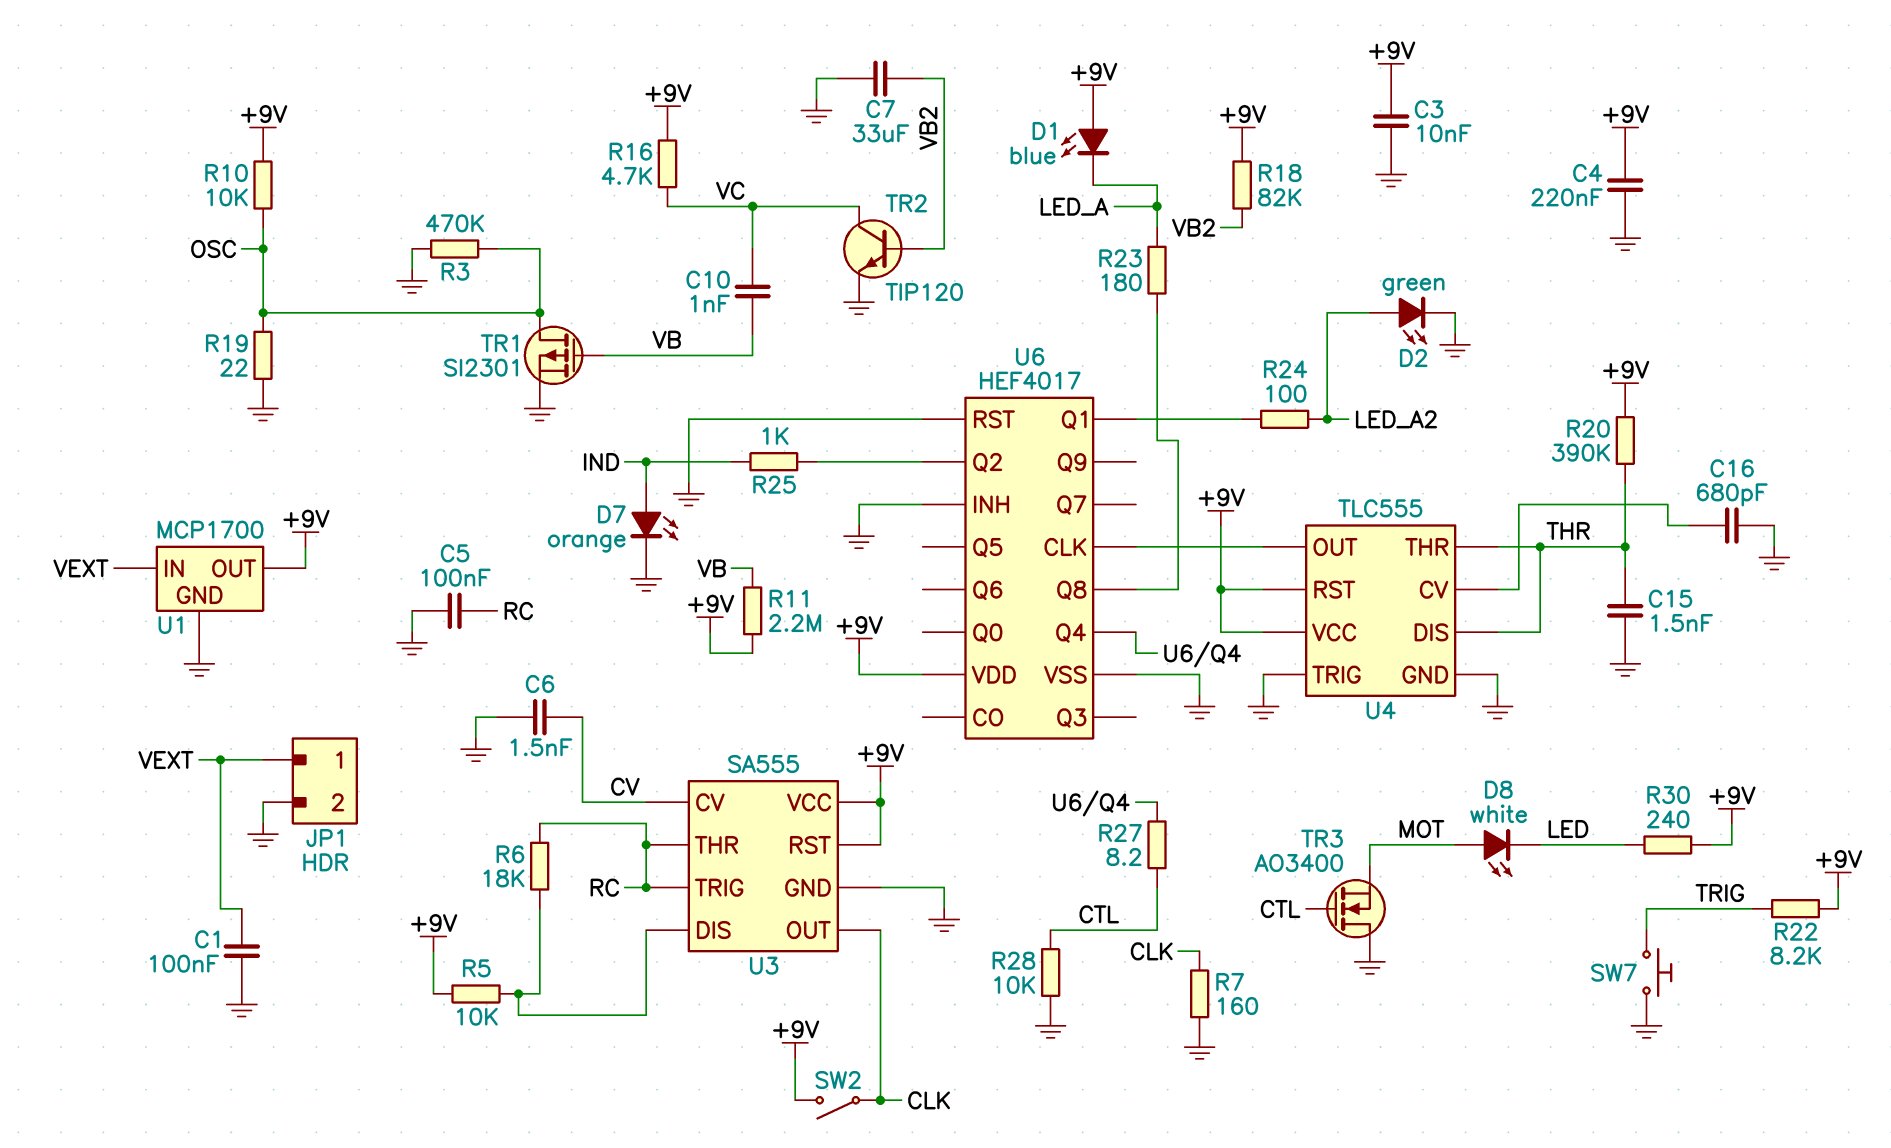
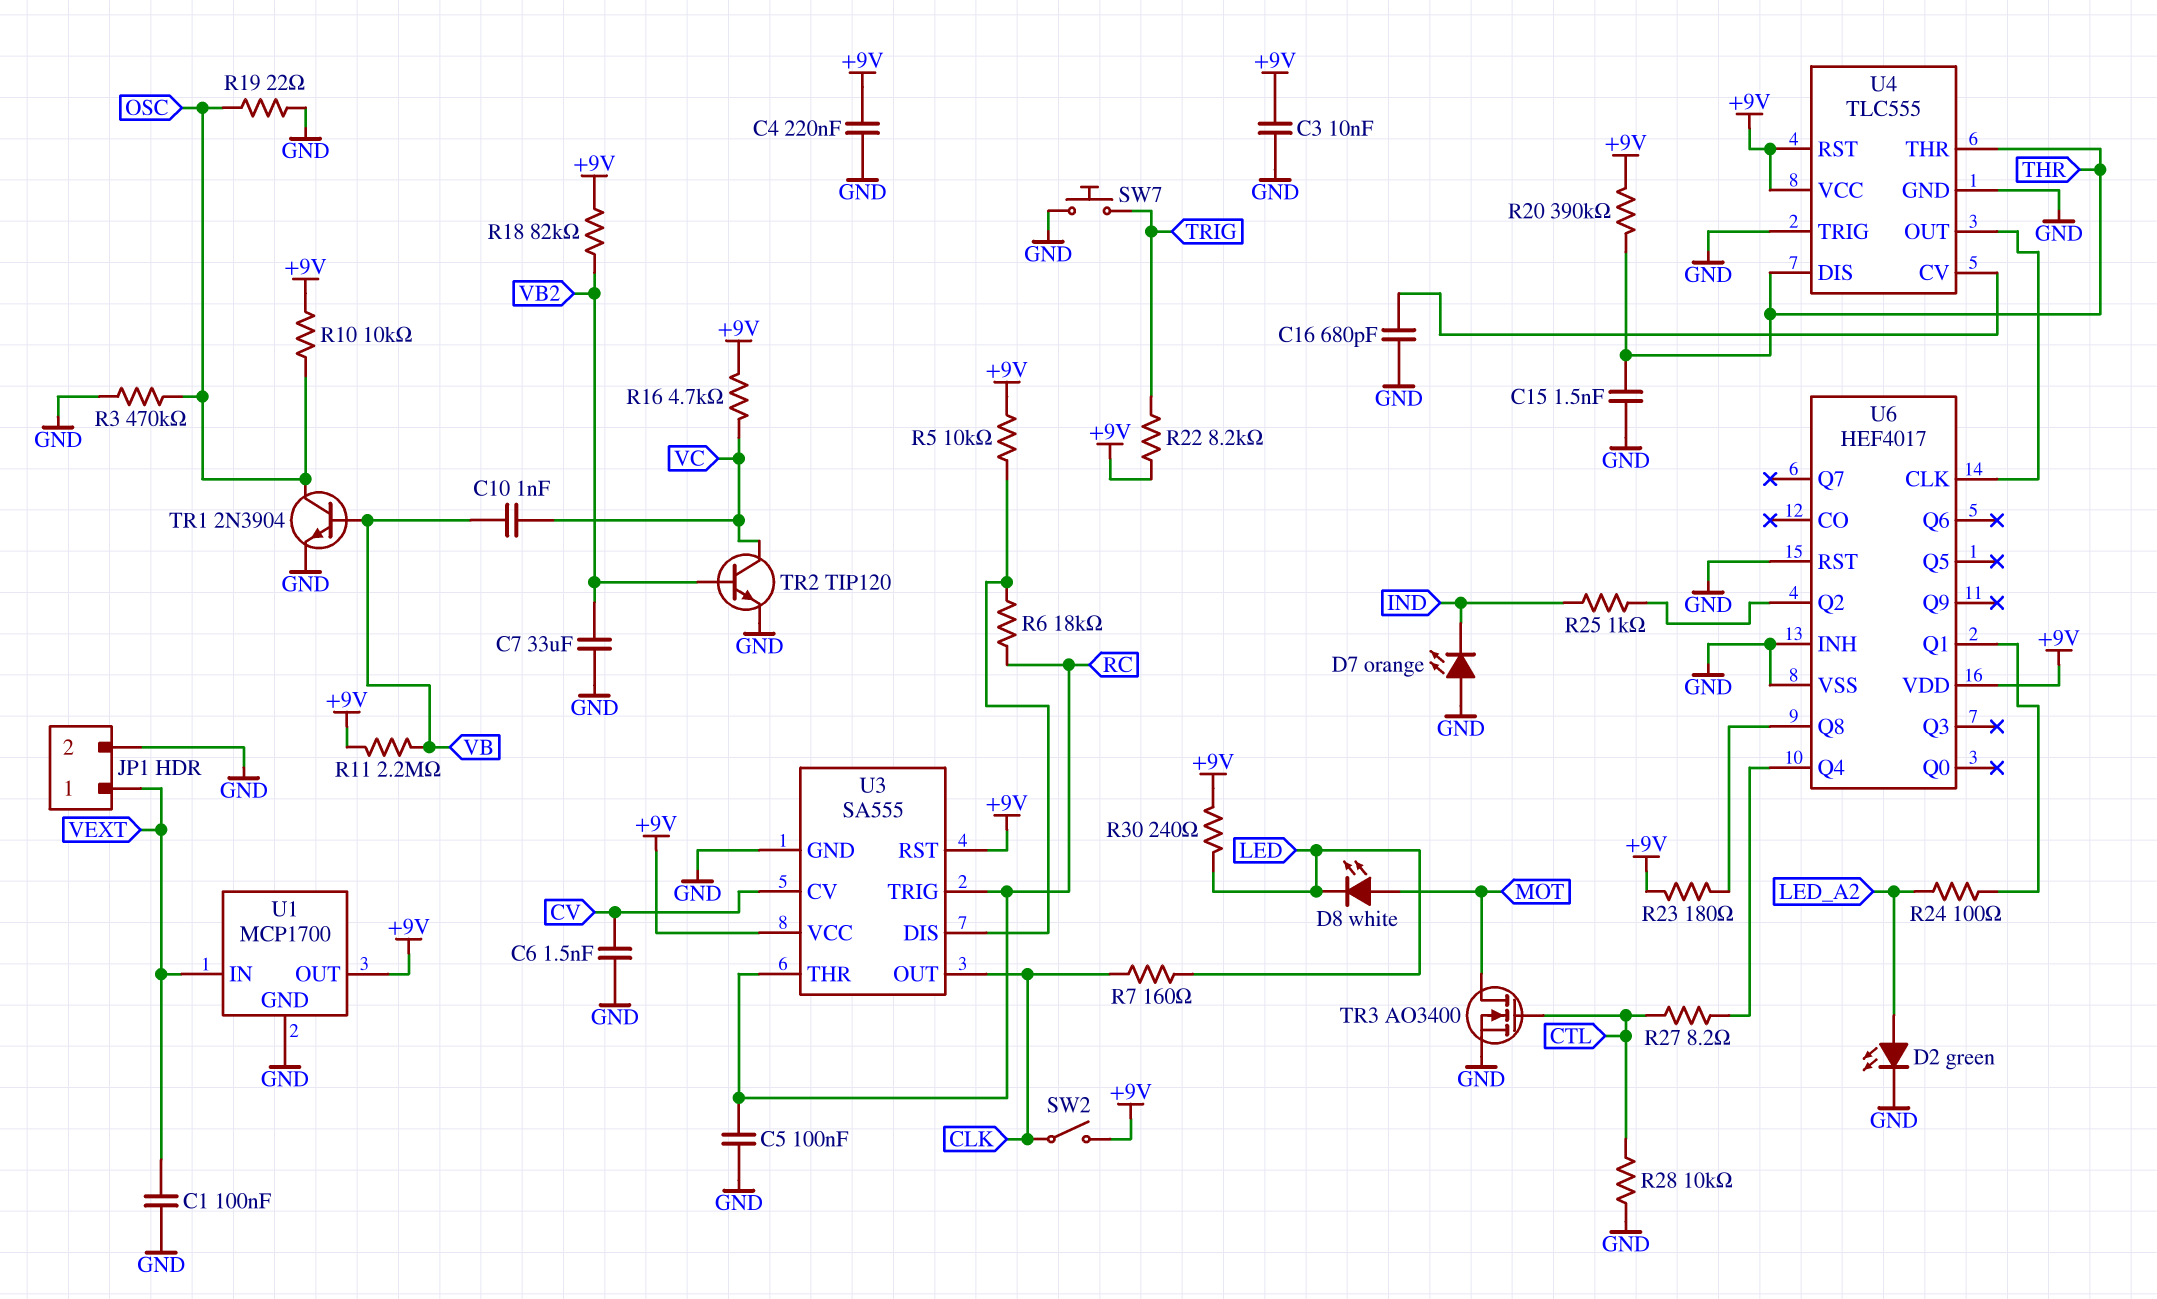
D1: LED blue (A +9V, K LED_A) -> none
D7: LED orange (A IND, K GND) -> LED orange (A GND, K IND)
R7: 160 (CLK, GND) -> 160 (CLK, LED)
R23: 180 (LED_A, U6/Q8) -> 180 (+9V, U6/Q8)
TR1: PMOS SI2301 (G VB, D OSC, S GND) -> NPN 2N3904 (B VB, C OSC, E GND)
TR3: NMOS AO3400 (G CTL, D GND, S MOT) -> NMOS AO3400 (G CTL, D MOT, S GND)

